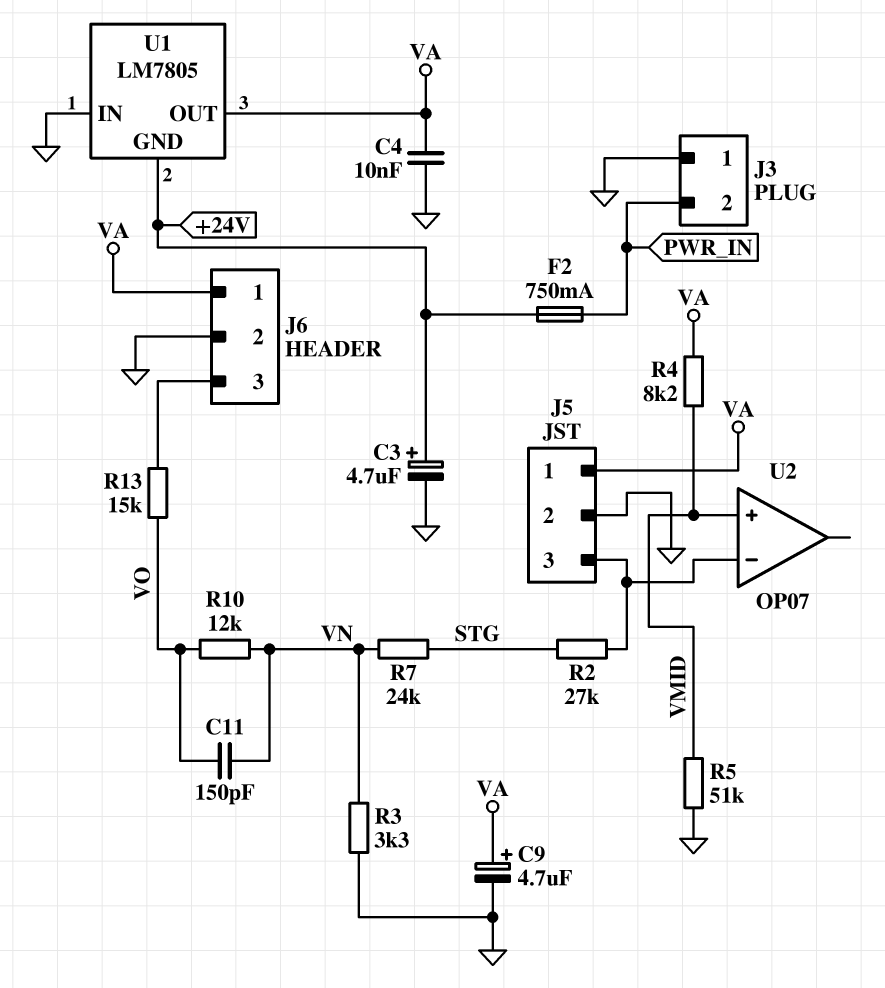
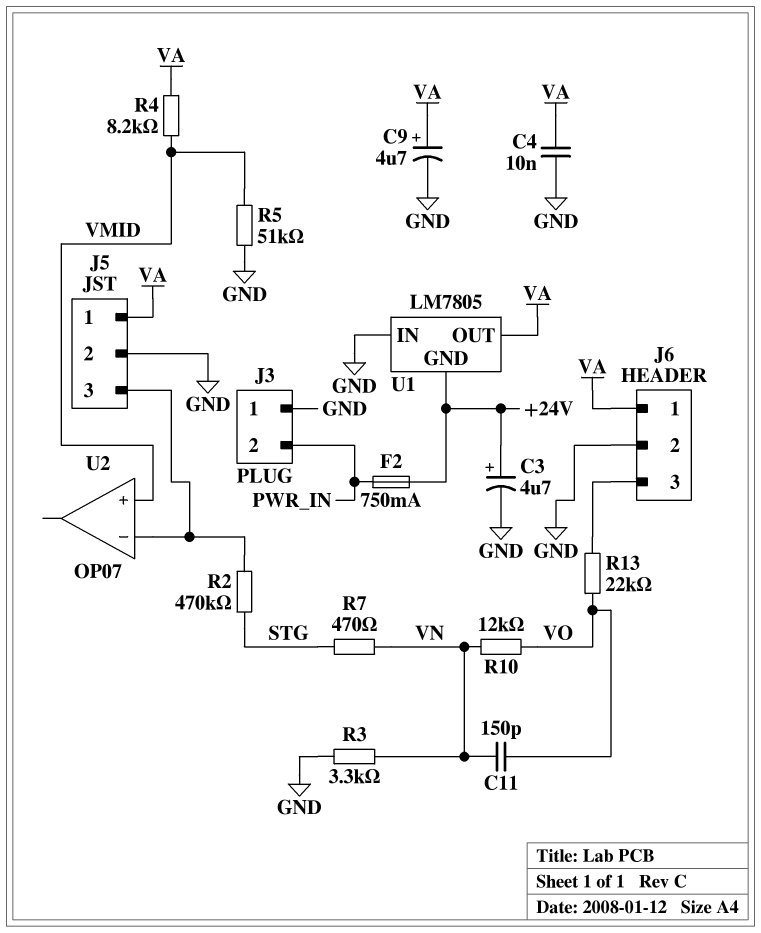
R2: 27k (J5/3, STG) -> 470k (J5/3, STG)
R7: 24k (STG, VN) -> 470 (STG, VN)
R13: 15k (J6/3, VO) -> 22k (J6/3, VO)

